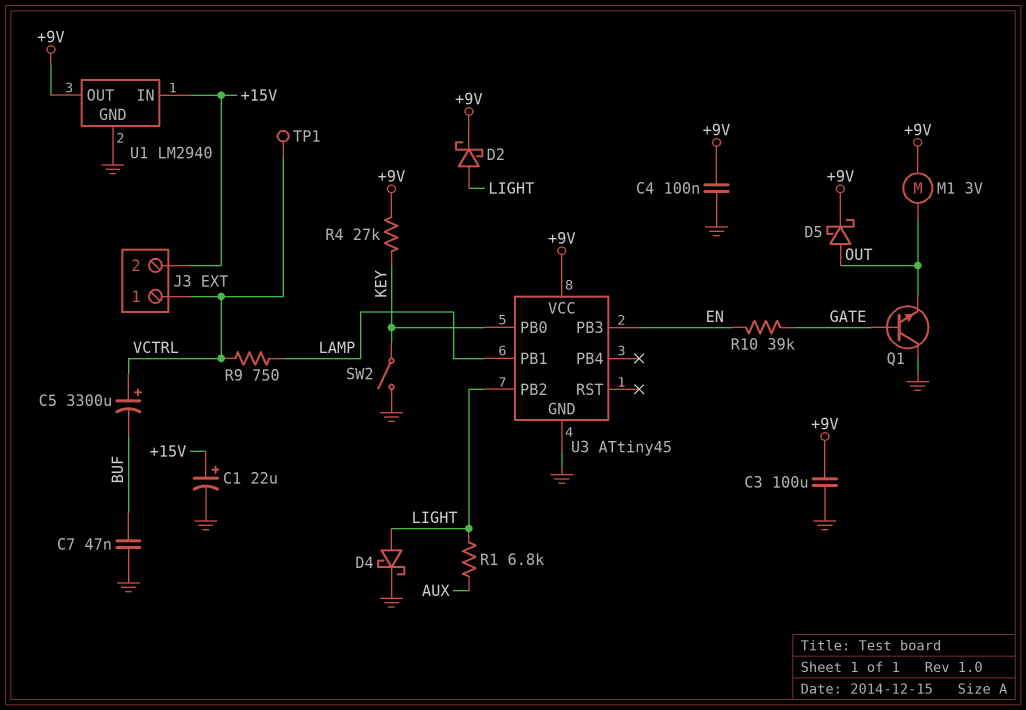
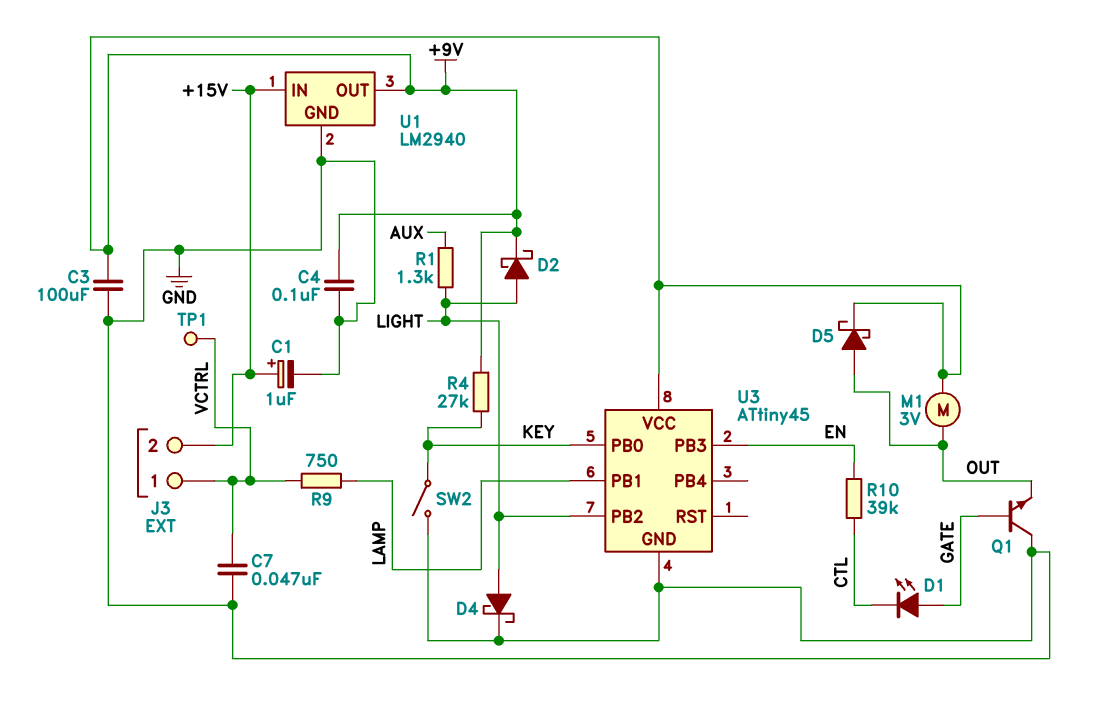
C1: 22uF (plus +15V, minus GND) -> 1uF (plus +15V, minus GND)
C5: 3300uF (plus VCTRL, minus BUF) -> none
C7: 47nF (BUF, GND) -> 47nF (GND, VCTRL)
D1: none -> LED (A GATE, K CTL)
R1: 6.8k (AUX, LIGHT) -> 1.3k (AUX, LIGHT)
R10: 39k (EN, GATE) -> 39k (CTL, EN)

